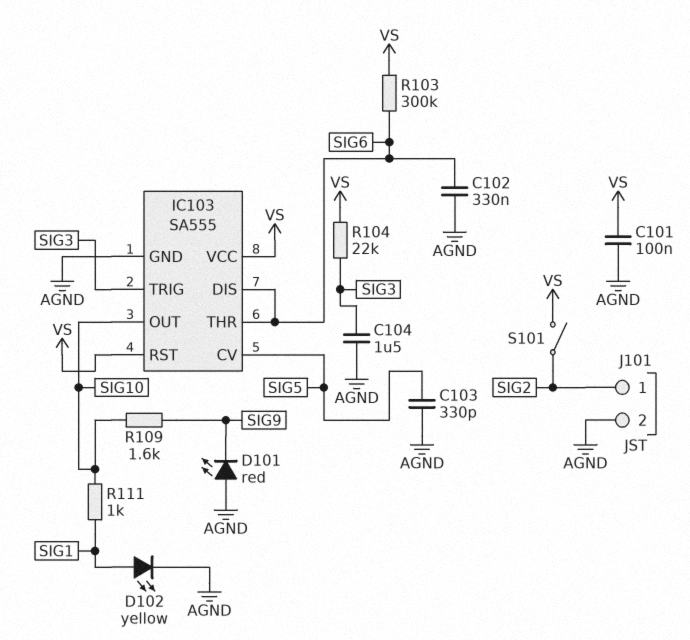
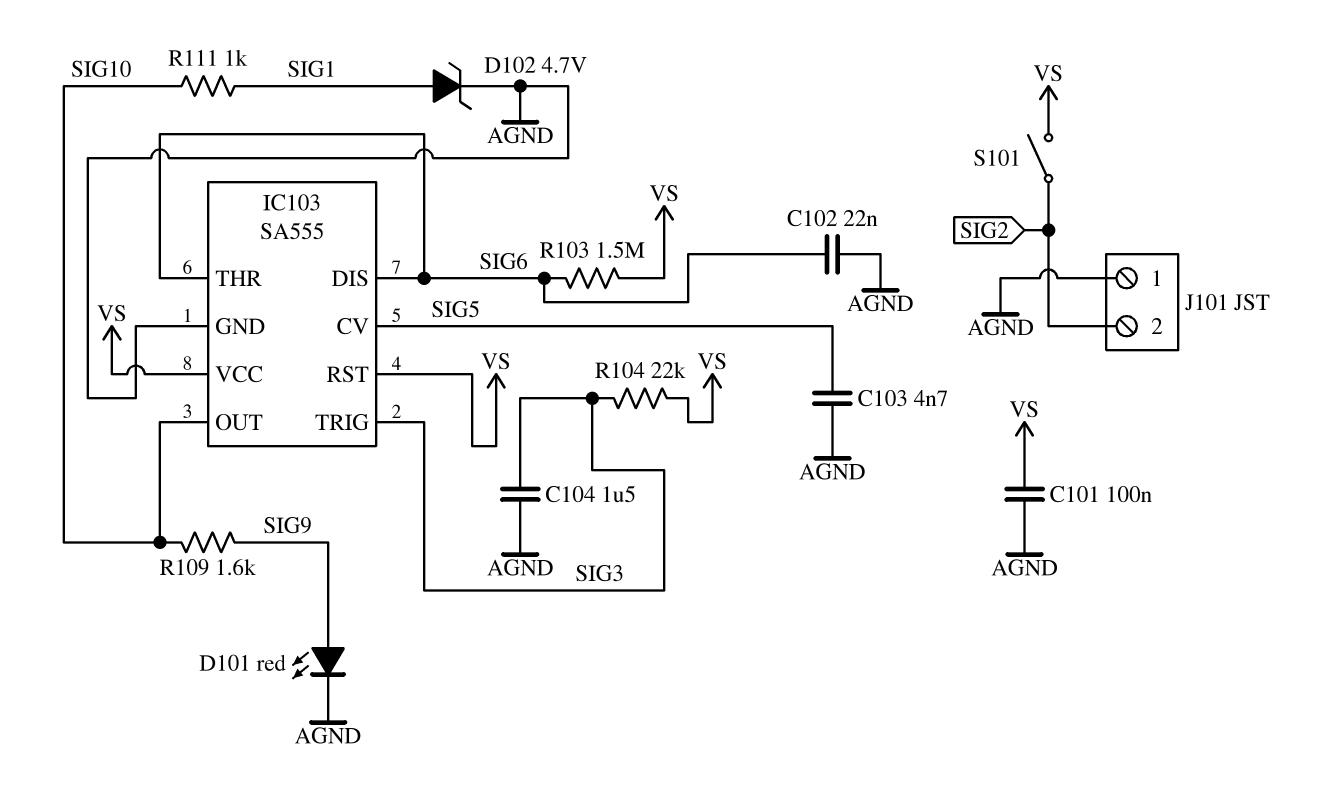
C102: 330nF (AGND, SIG6) -> 22nF (AGND, SIG6)
C103: 330pF (AGND, SIG5) -> 4.7nF (AGND, SIG5)
D101: LED red (A AGND, K SIG9) -> LED red (A SIG9, K AGND)
D102: LED yellow (A SIG1, K AGND) -> zener 4.7V (A SIG1, K AGND)
J101 pin 1: SIG2 -> AGND
J101 pin 2: AGND -> SIG2
R103: 300k (SIG6, VS) -> 1.5M (SIG6, VS)

